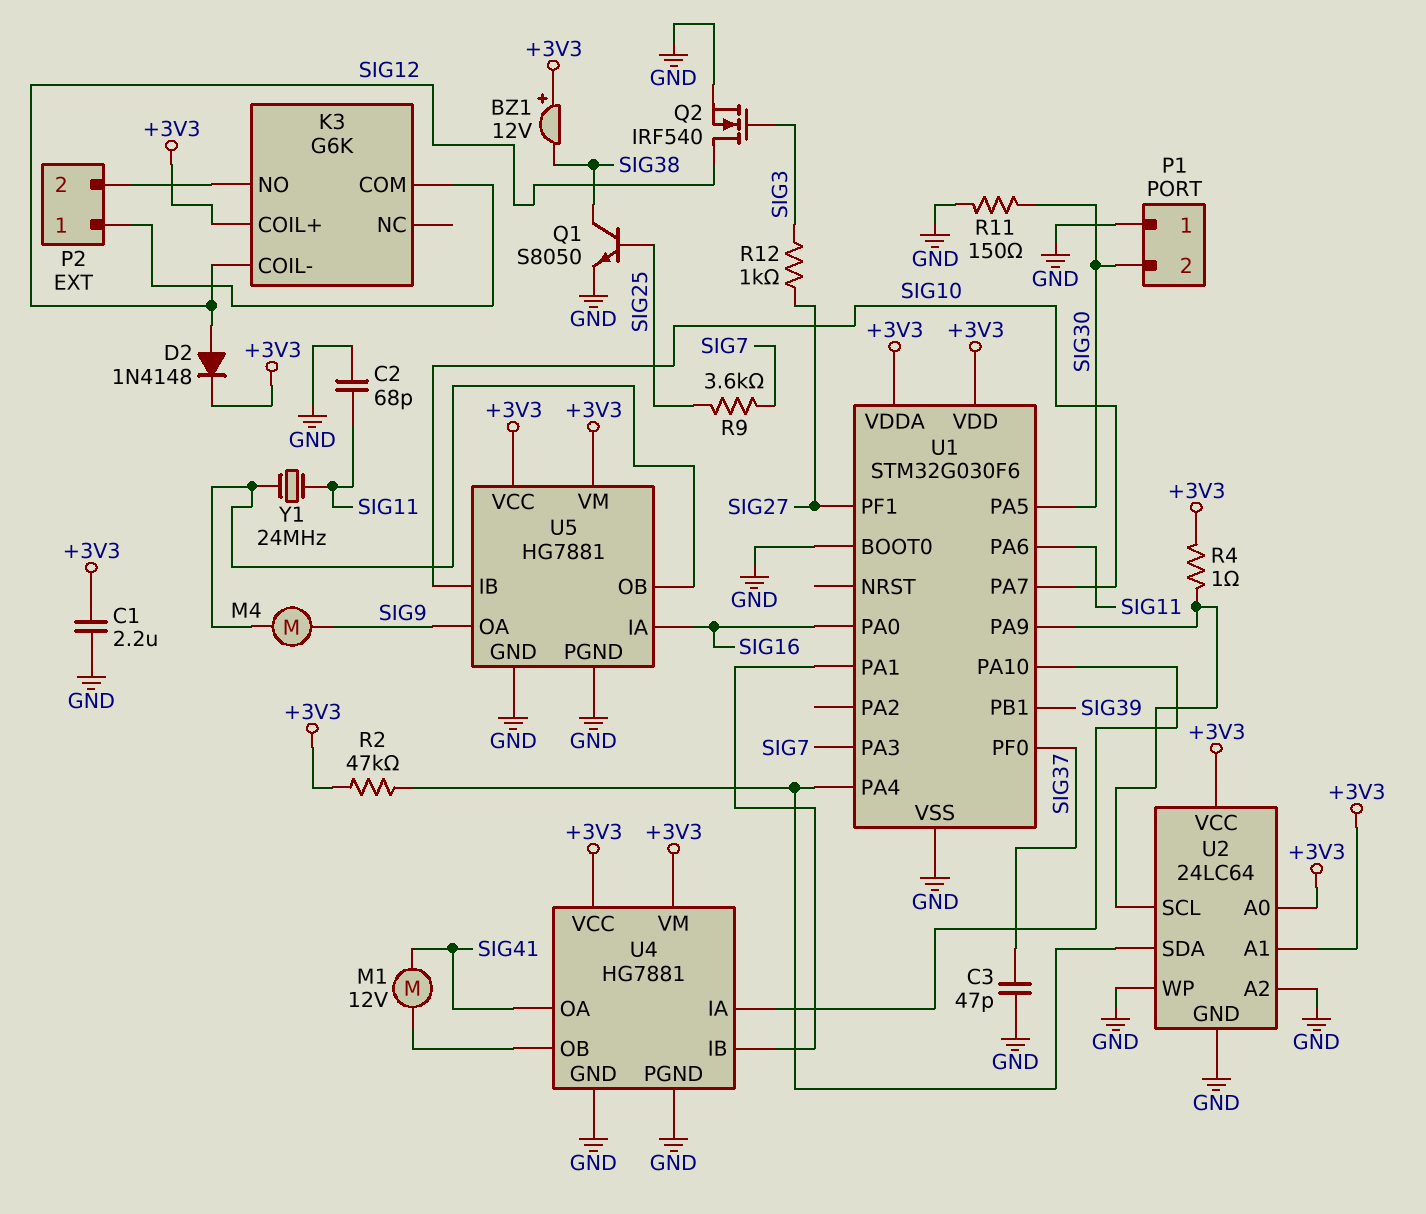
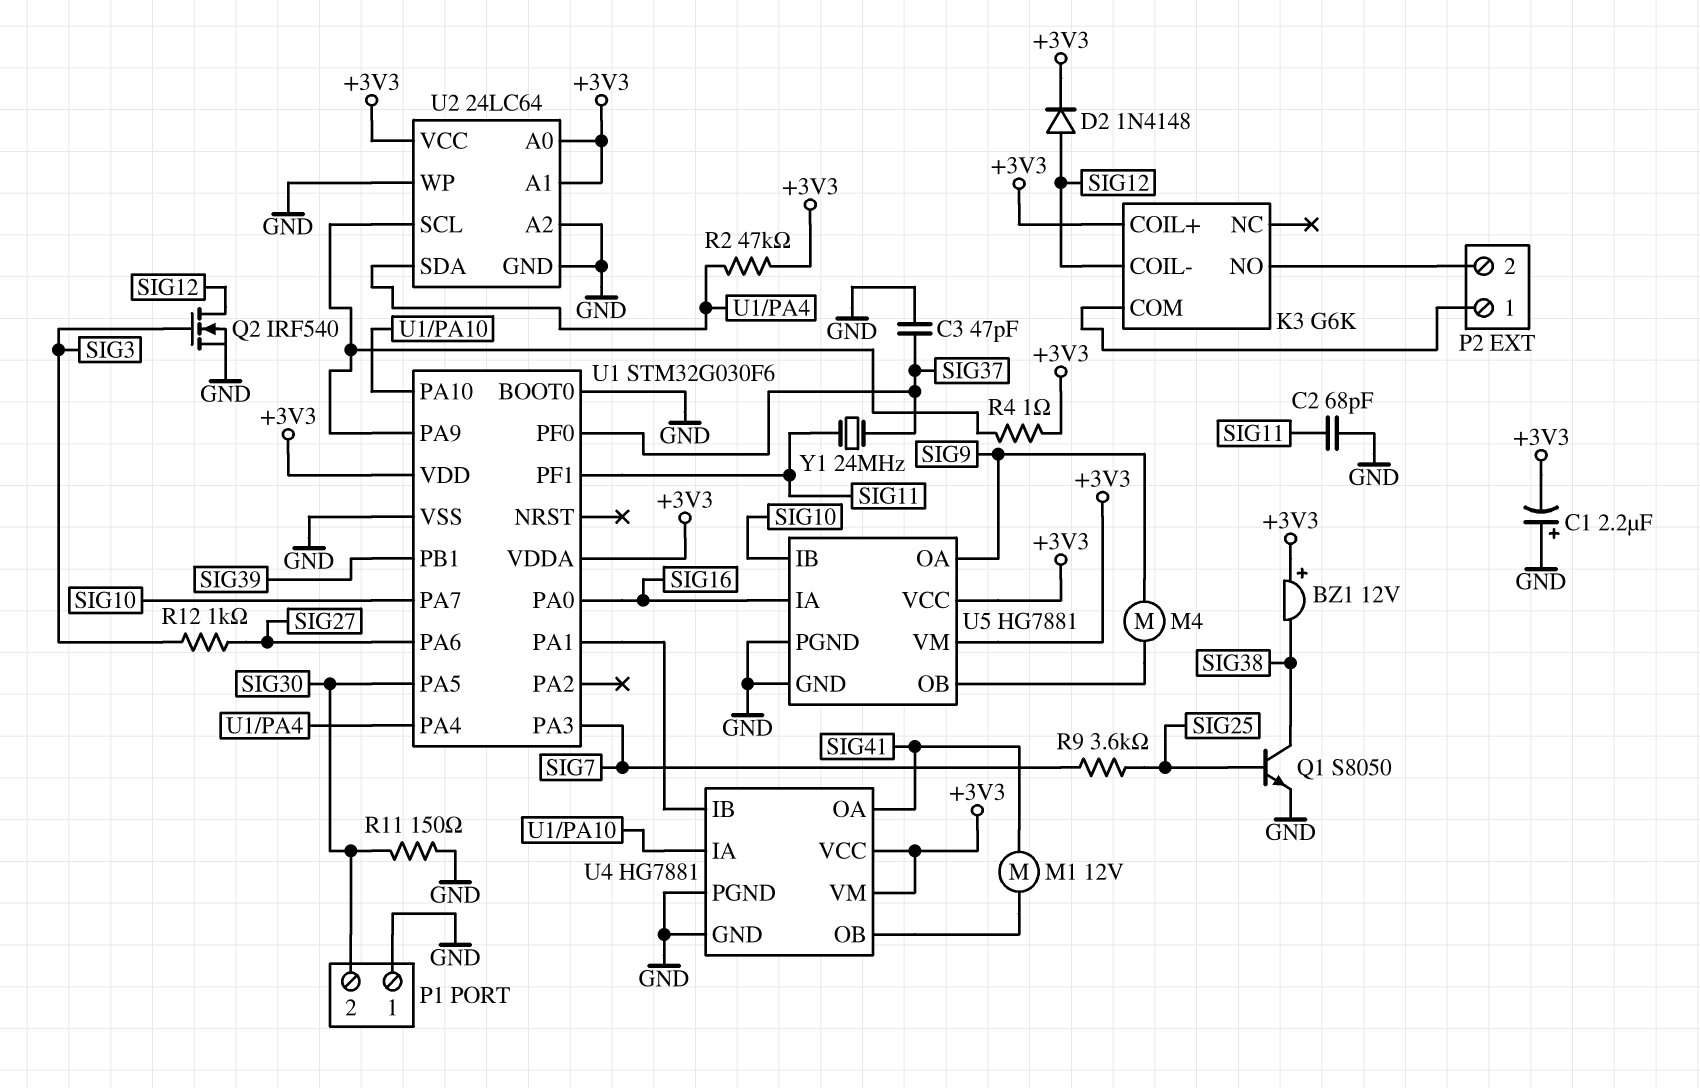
C1: 2.2uF (+3V3, GND) -> 2.2uF (plus GND, minus +3V3)
U1 pin PA6: SIG11 -> SIG27
U1 pin PF1: SIG27 -> SIG11
Y1: 24MHz (SIG11, U5/OB) -> 24MHz (SIG11, SIG37)

